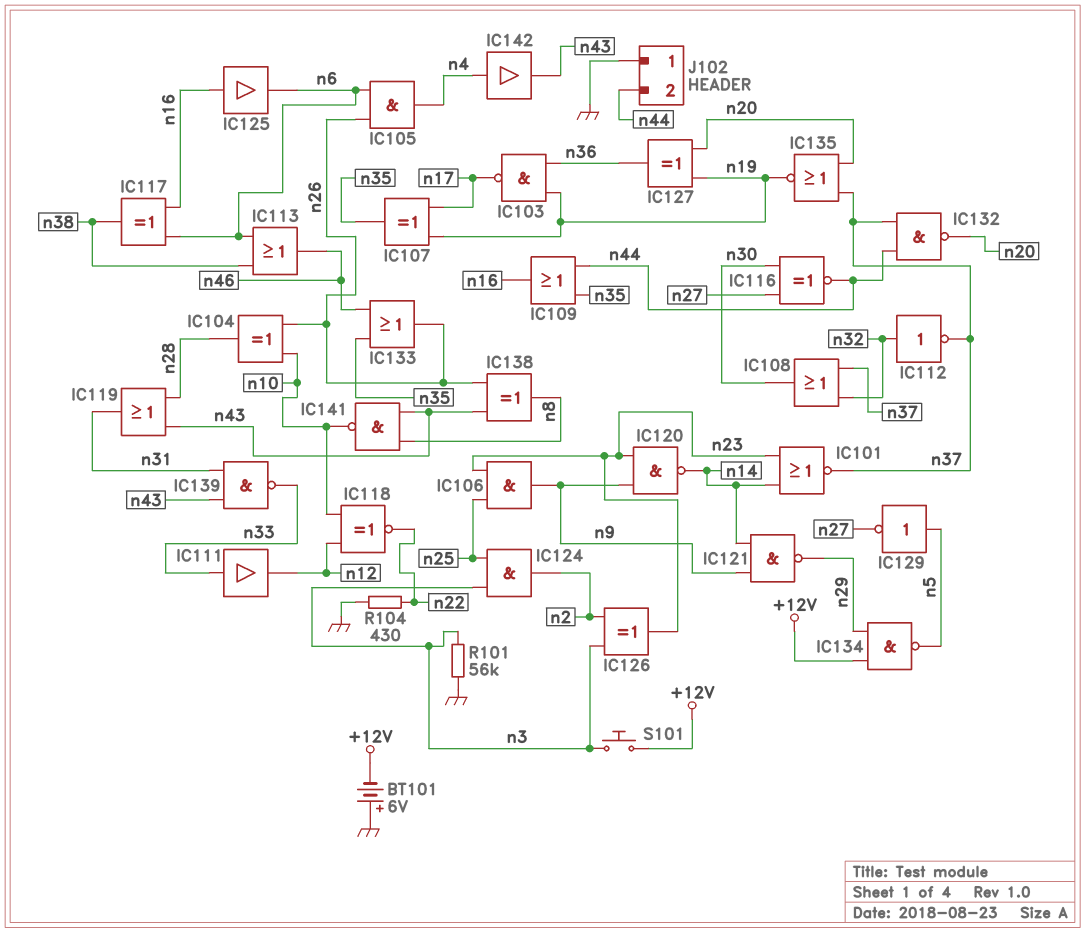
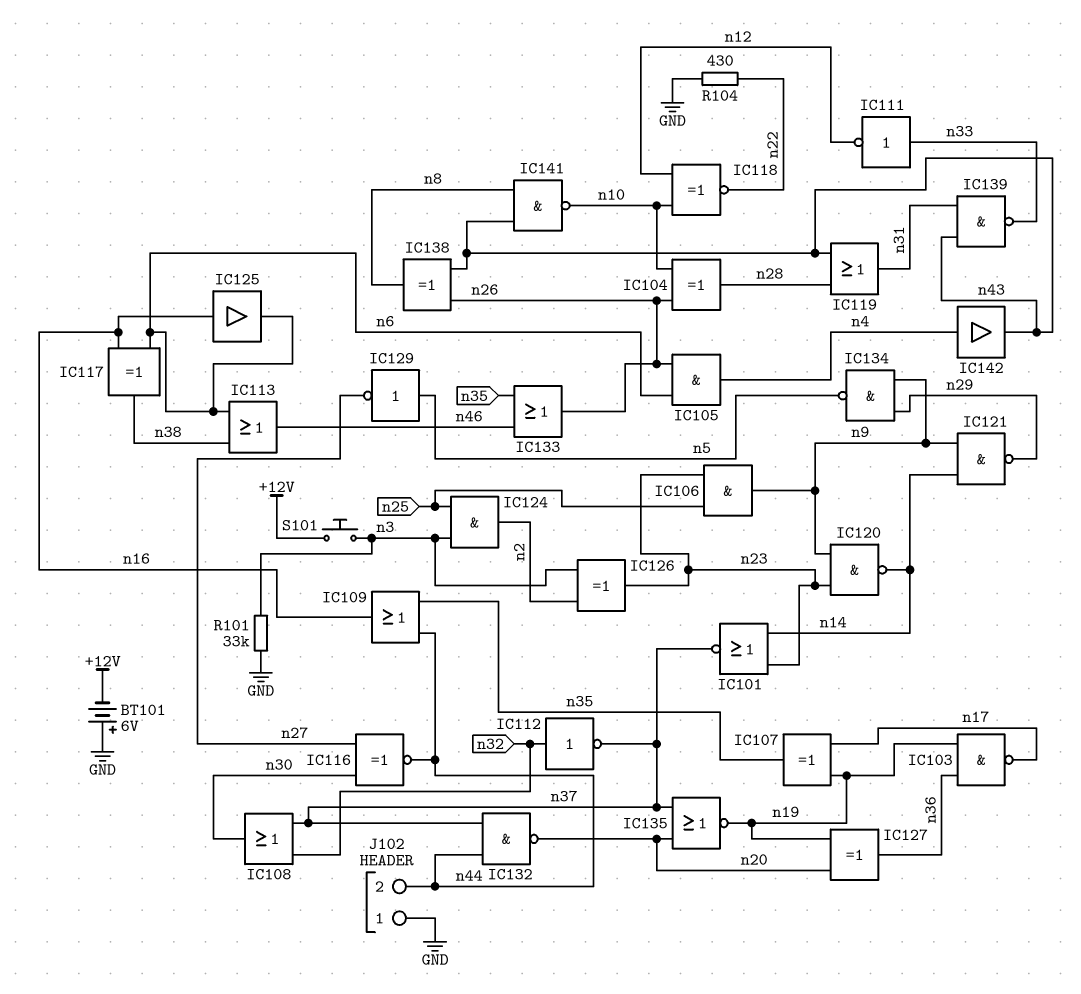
IC111: buffer (in n33, out n12) -> NOT (in n33, out n12)
IC134: NAND (in +12V, in n29, out n5) -> NAND (in n9, in n29, out n5)
R101: 56k (GND, n3) -> 33k (GND, n3)

